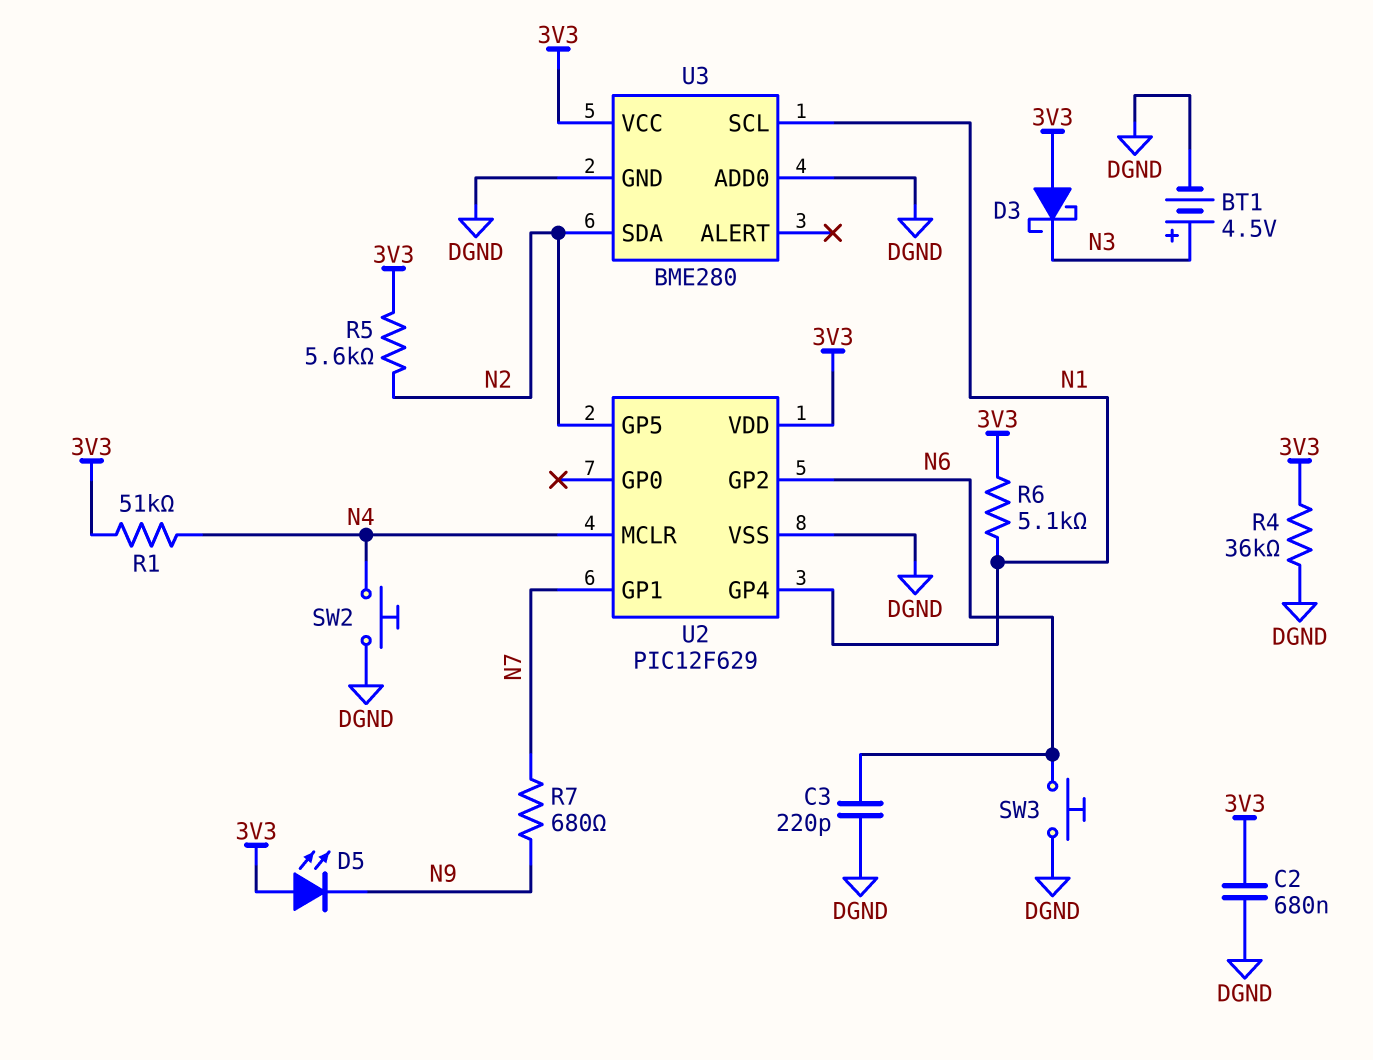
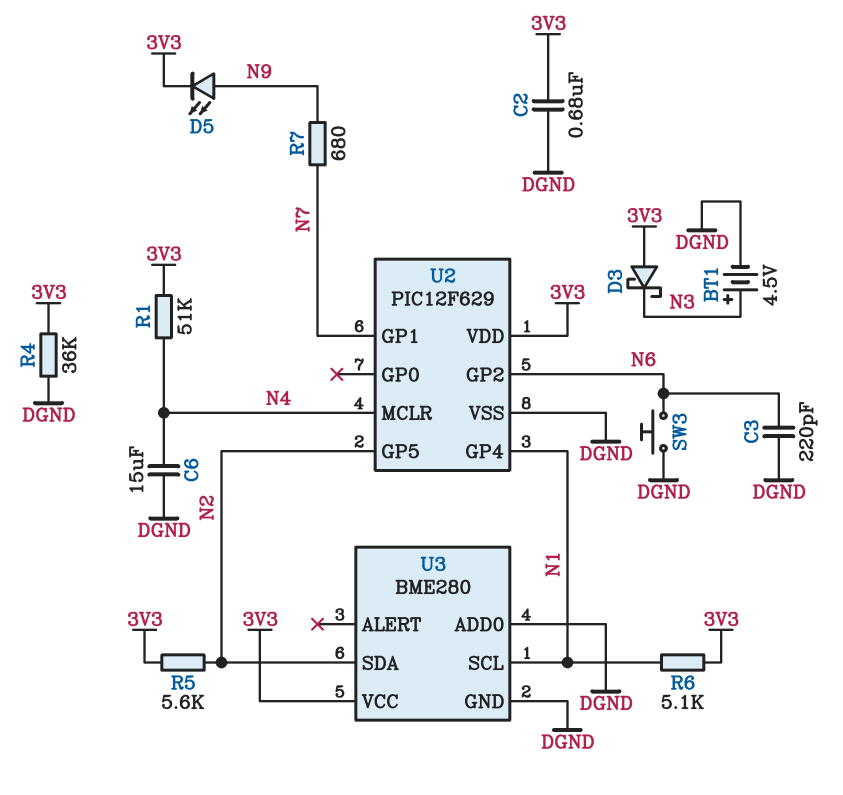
C6: none -> 15uF (DGND, N4)
D5: LED (A 3V3, K N9) -> LED (A N9, K 3V3)
SW2: button (DGND, N4) -> none

